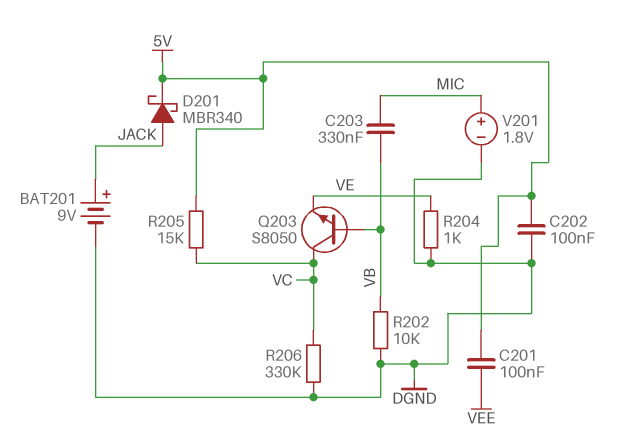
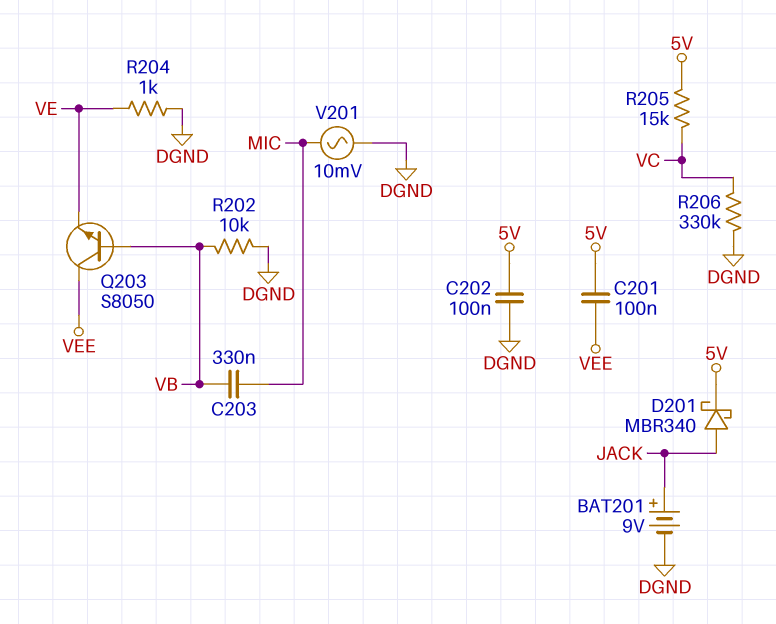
Q203: NPN S8050 (B VB, C VC, E VE) -> NPN S8050 (B VB, C VEE, E VE)
V201: 1.8V (plus MIC, minus DGND) -> AC 10mV (DGND, MIC)

